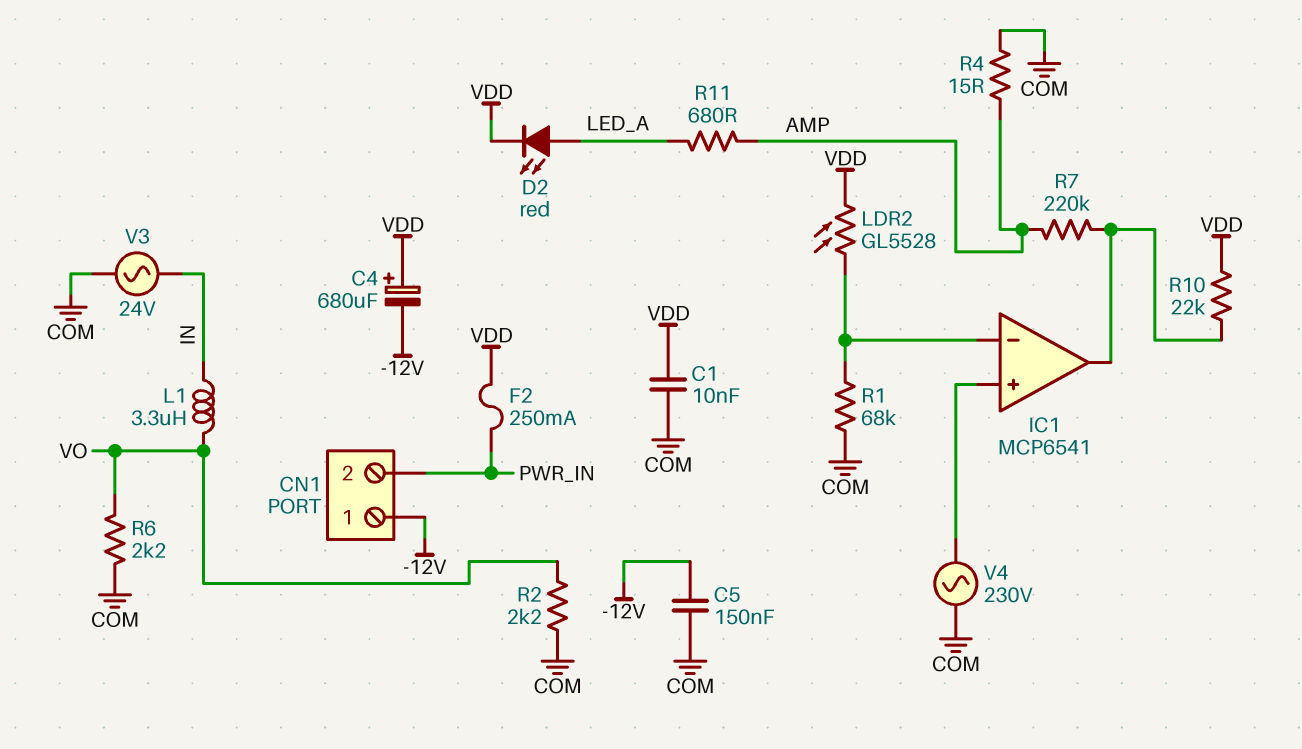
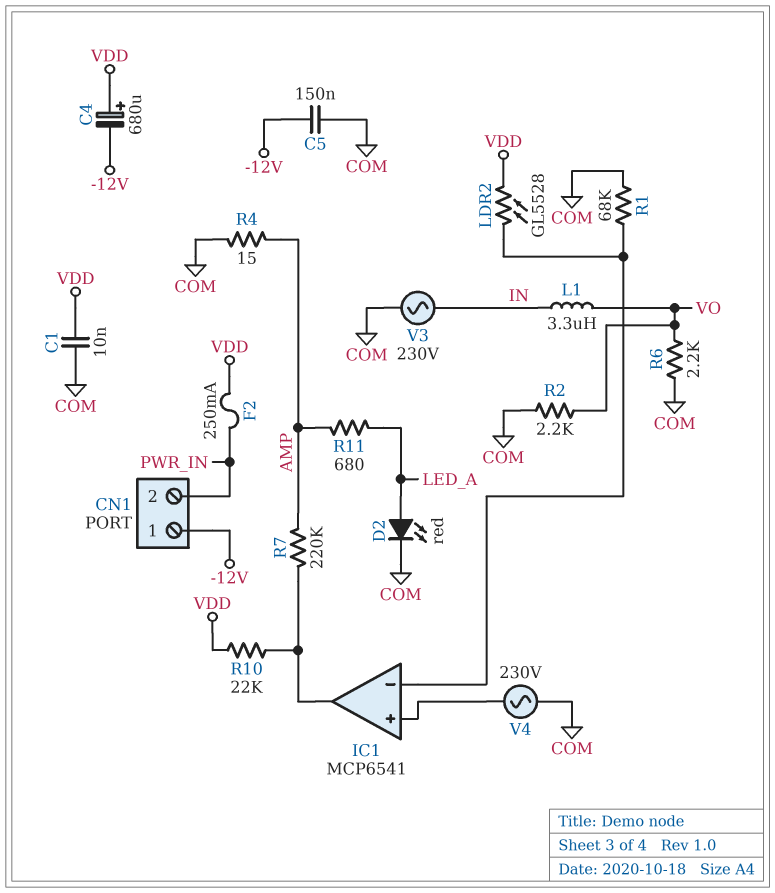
D2: LED red (A LED_A, K VDD) -> LED red (A LED_A, K COM)
V3: AC 24V (COM, IN) -> AC 230V (COM, IN)

